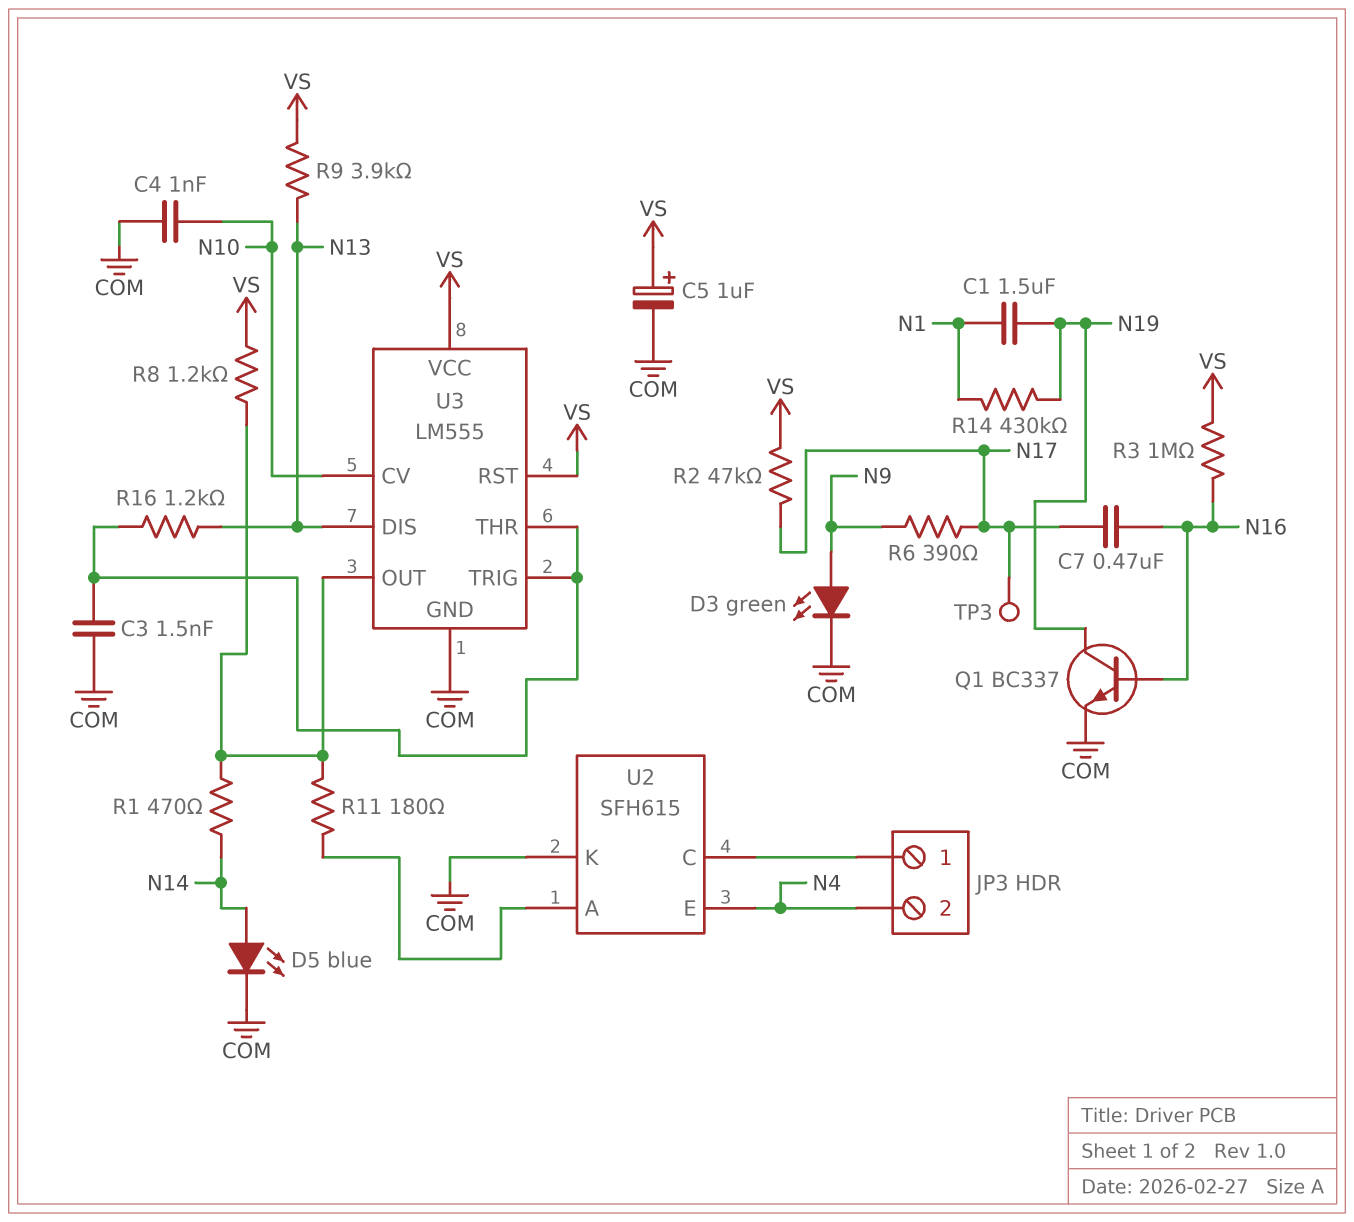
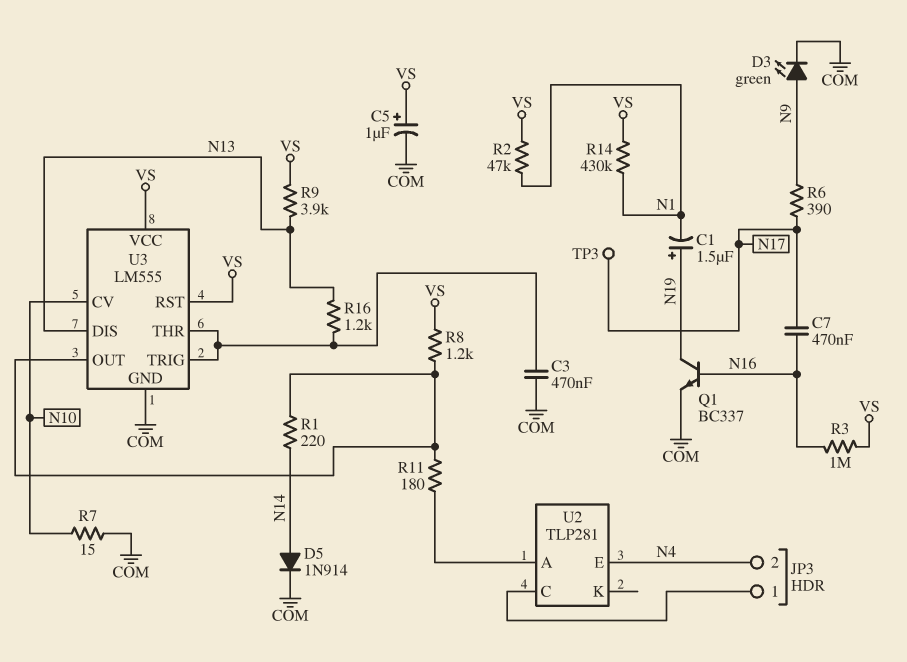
C1: 1.5uF (N1, N19) -> 1.5uF (plus N19, minus N1)
C3: 1.5nF (COM, U3/THR) -> 470nF (COM, U3/THR)
C4: 1nF (COM, N10) -> none
D5: LED blue (A N14, K COM) -> diode 1N914 (A N14, K COM)
R1: 470 (N14, U3/OUT) -> 220 (N14, U3/OUT)
R2: 47k (N17, VS) -> 47k (N1, VS)
R7: none -> 15 (COM, N10)
R14: 430k (N1, N19) -> 430k (N1, VS)
U2: SFH615 -> TLP281
U2 pin K: COM -> none

